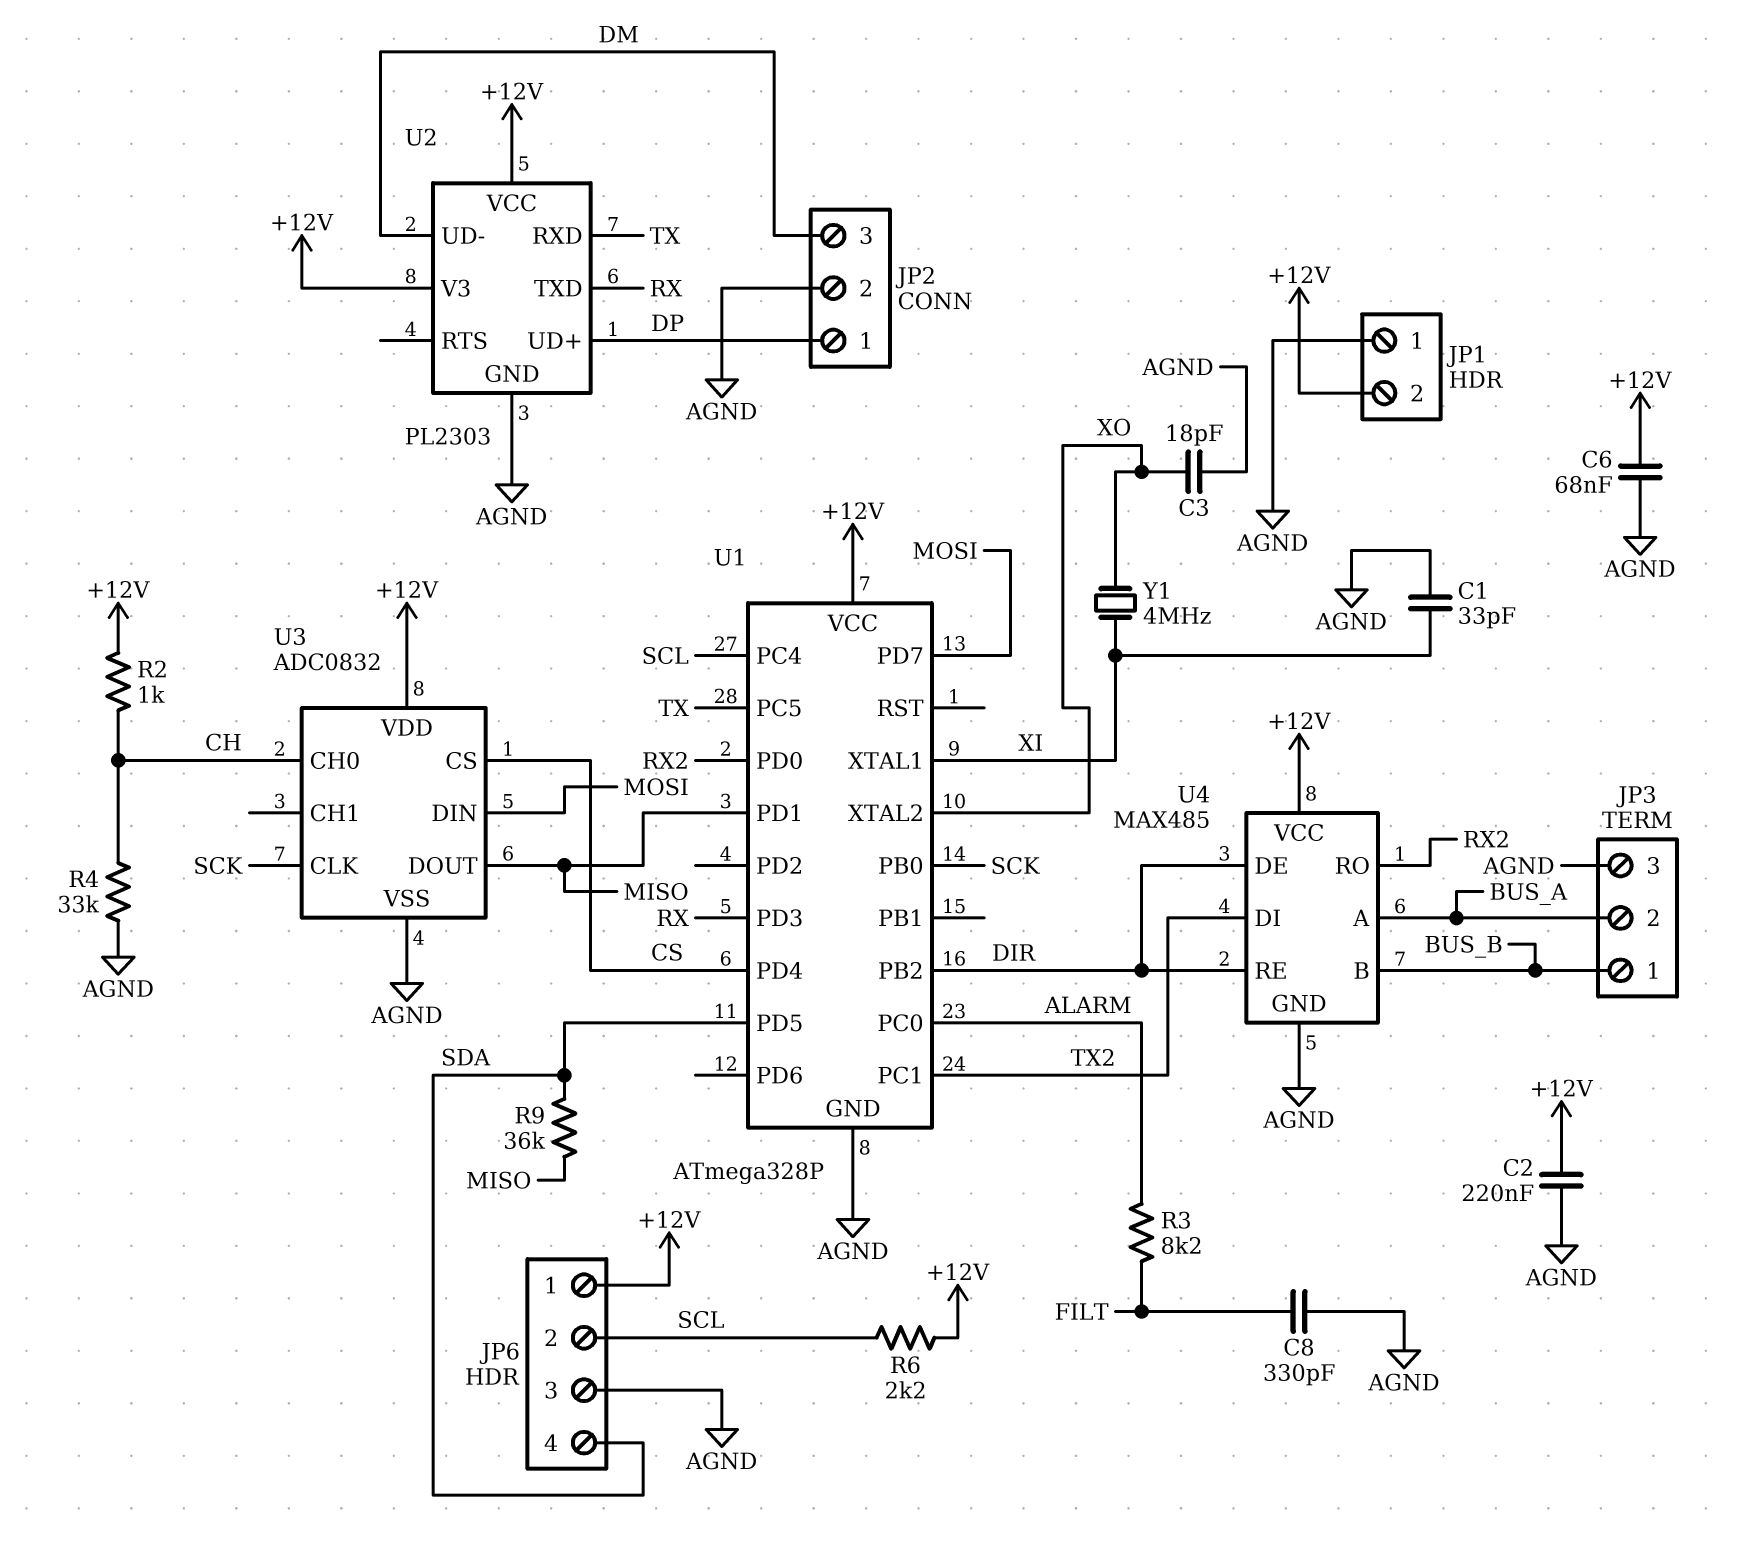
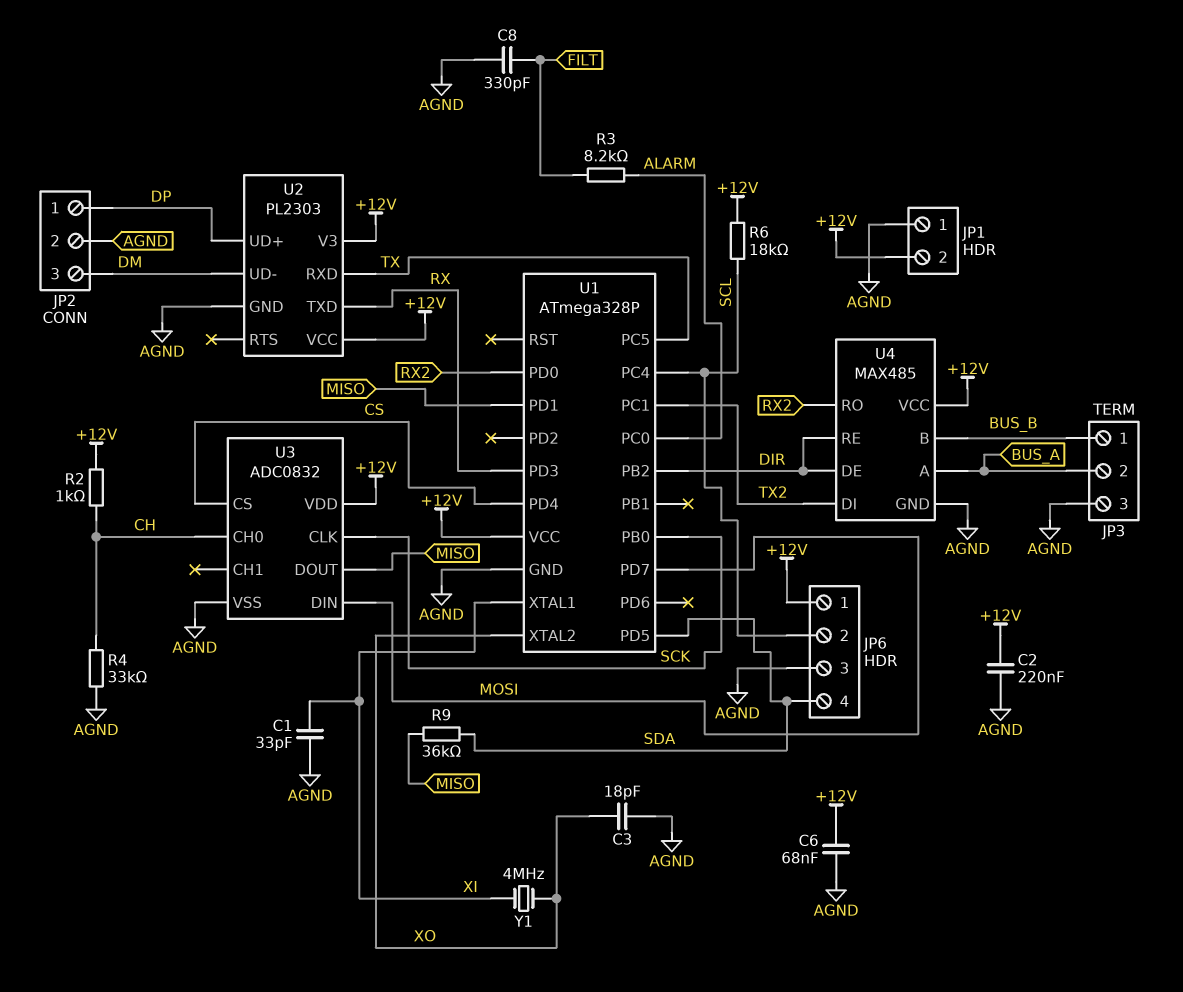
R6: 2.2k (+12V, SCL) -> 18k (+12V, SCL)

